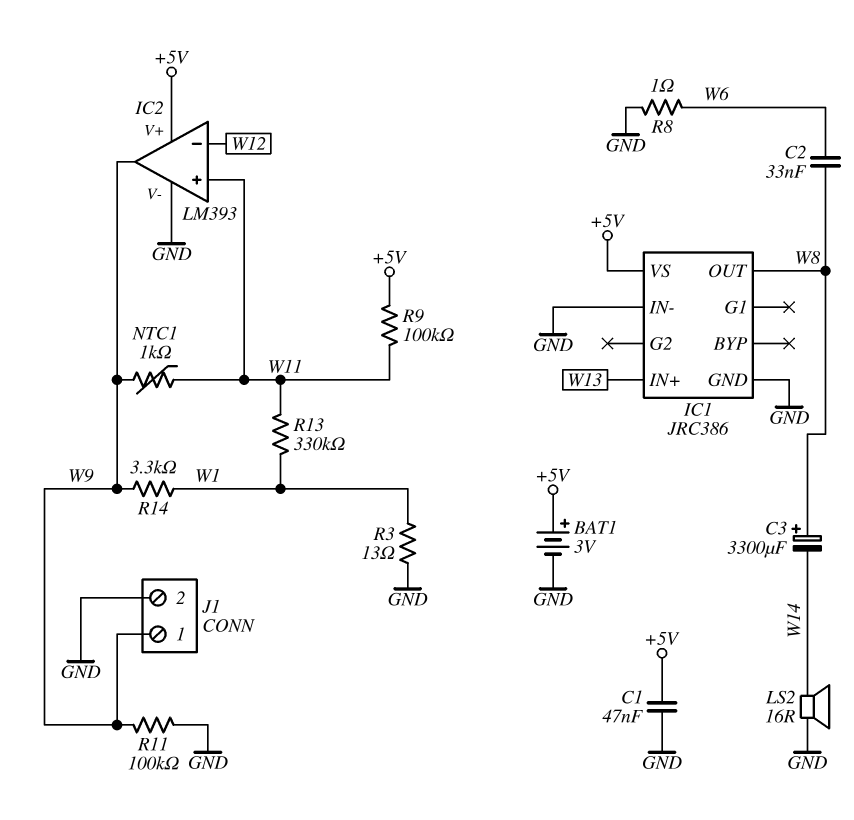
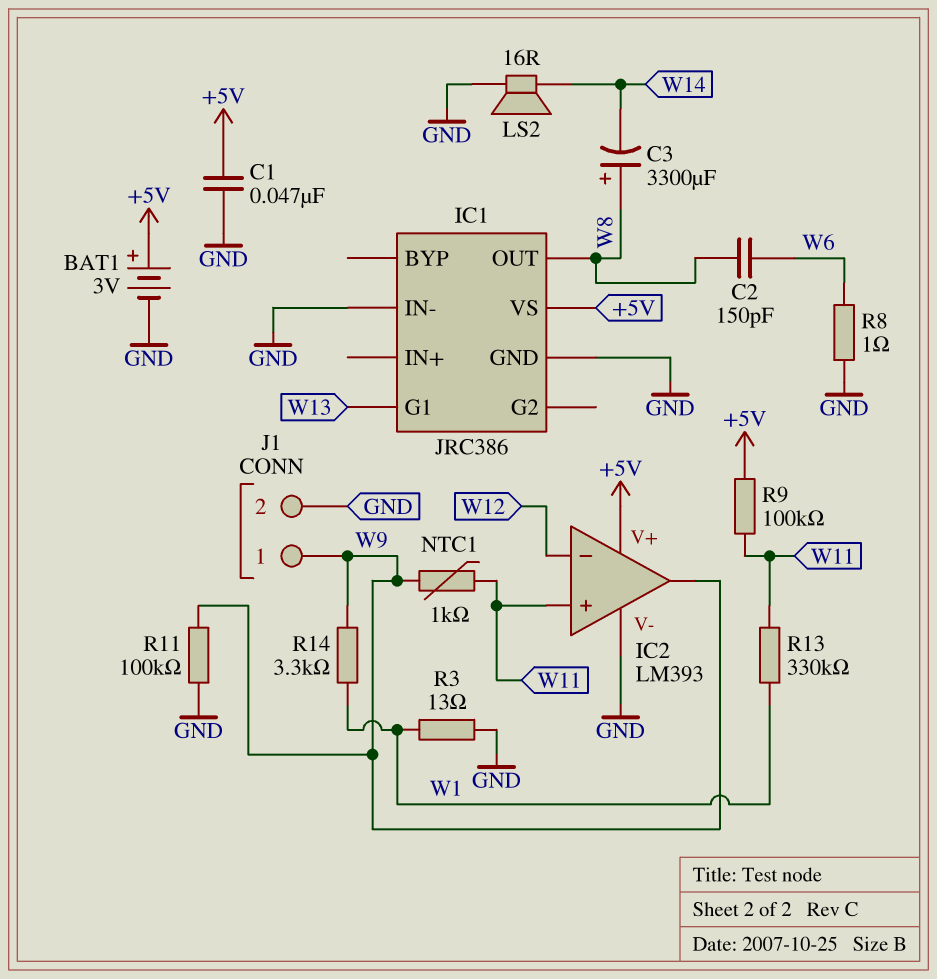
C2: 33nF (W6, W8) -> 150pF (W6, W8)
IC1 pin G1: none -> W13
IC1 pin IN+: W13 -> none

